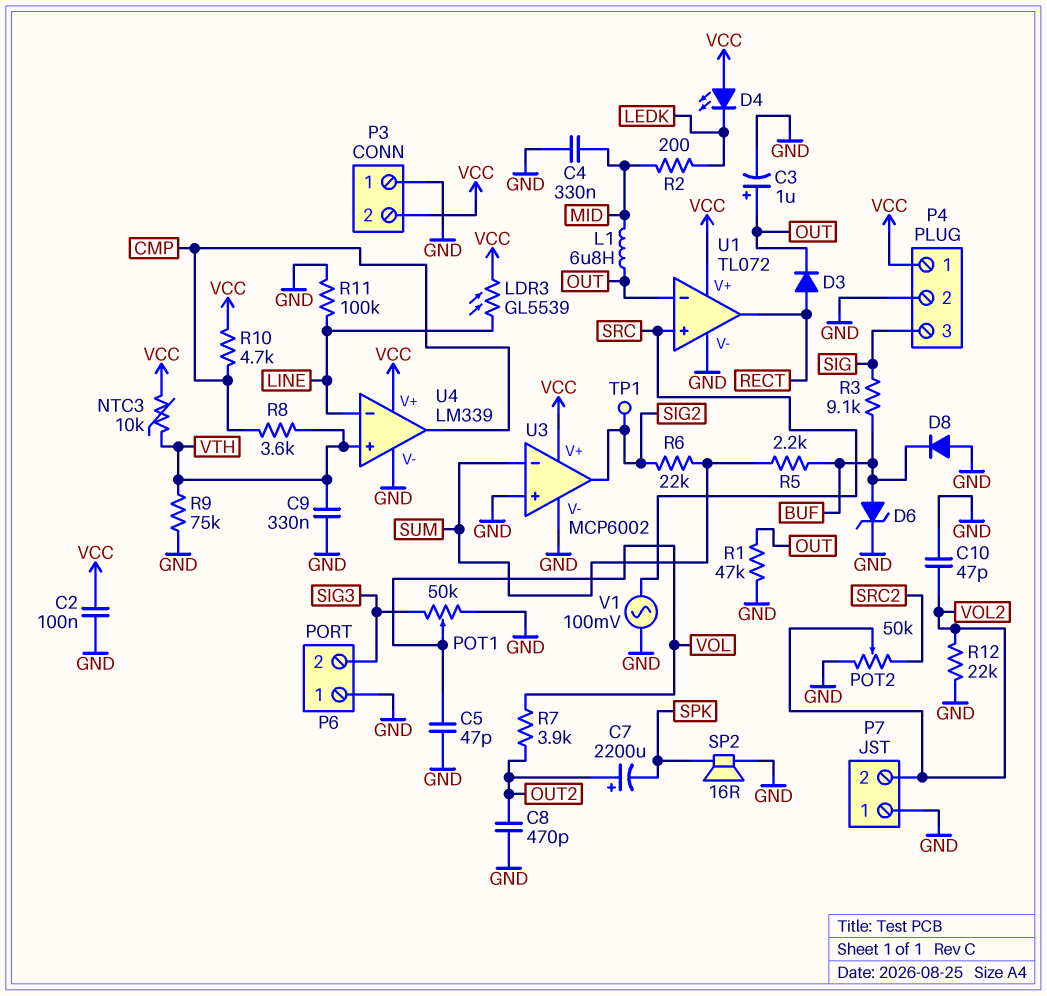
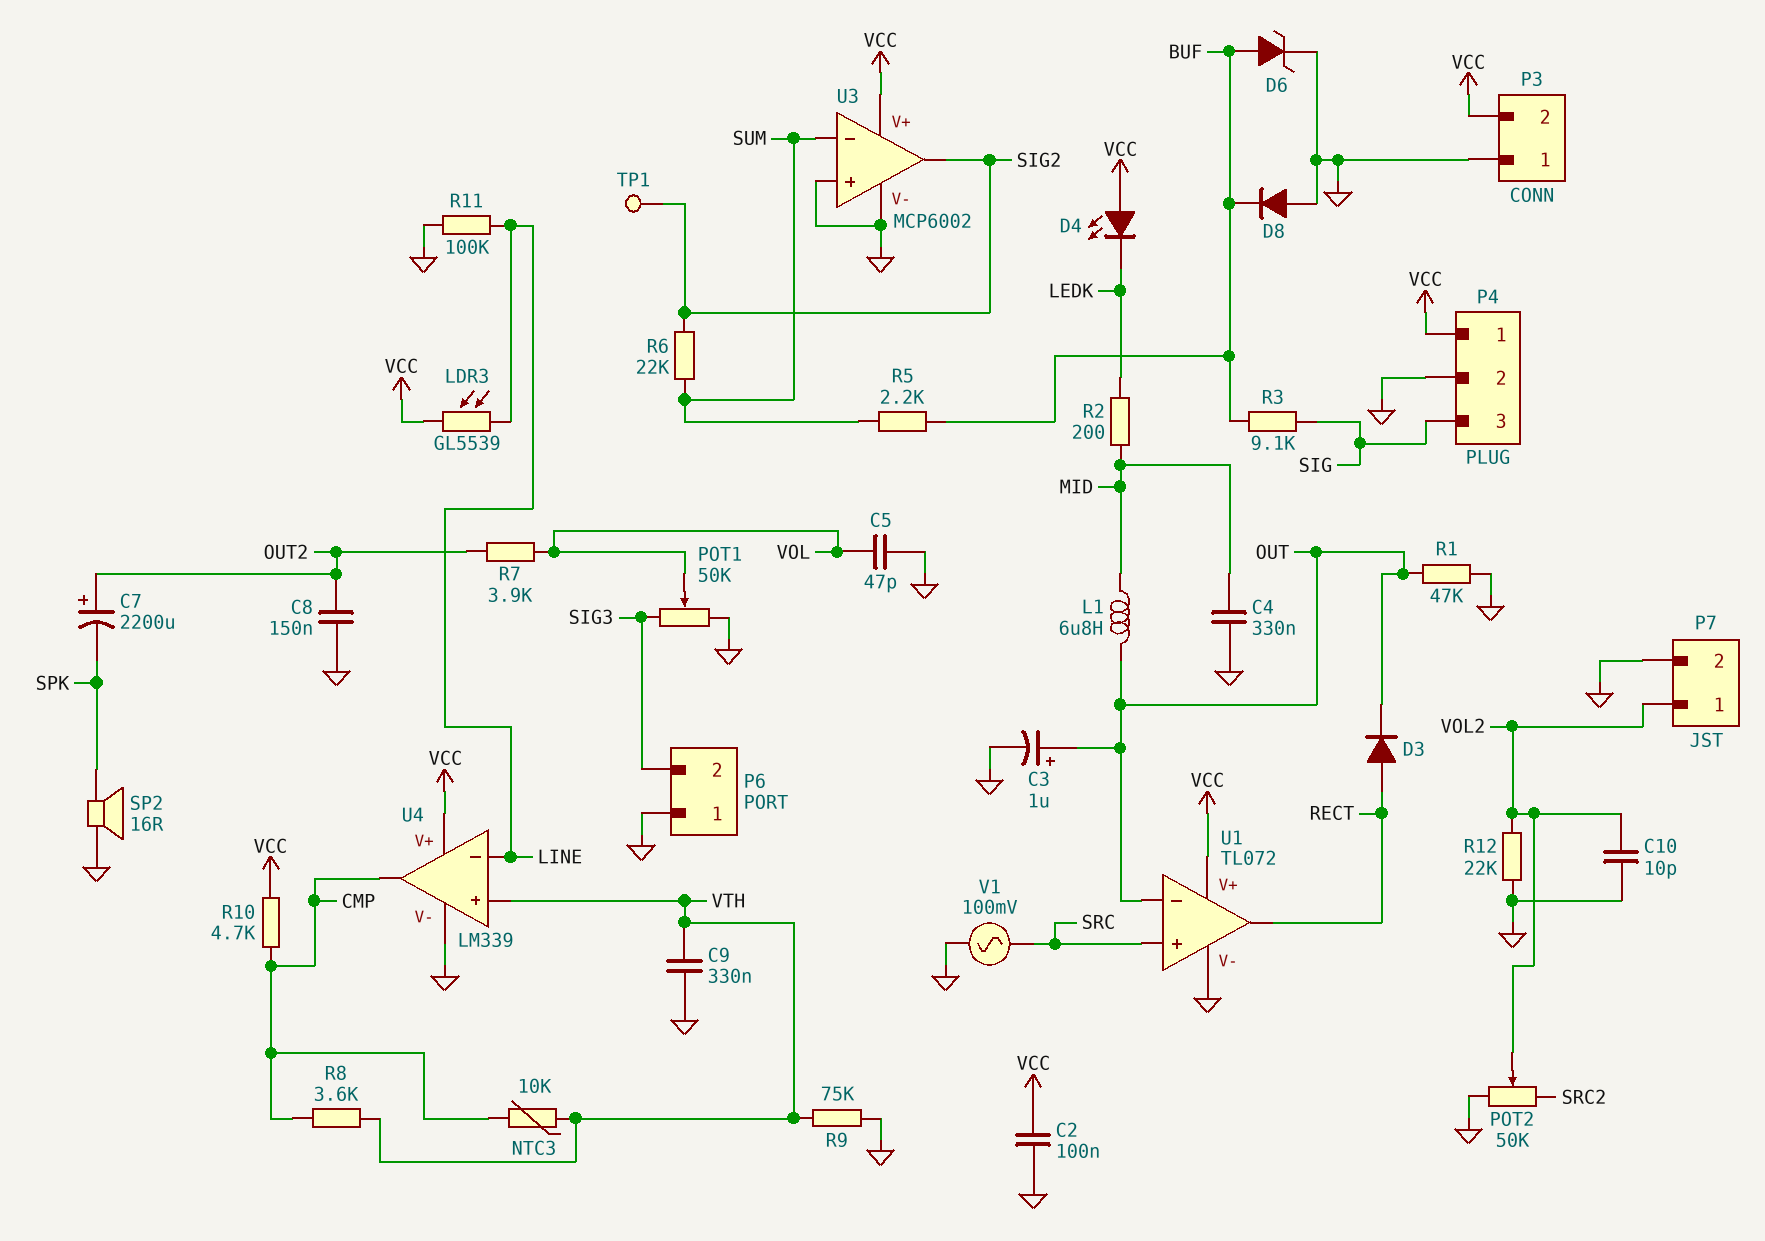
C8: 470pF (GND, OUT2) -> 150nF (GND, OUT2)
C10: 47pF (GND, VOL2) -> 10pF (GND, VOL2)
NTC3: 10k (VCC, VTH) -> 10k (CMP, VTH)
P7 pin 1: GND -> VOL2
P7 pin 2: VOL2 -> GND

